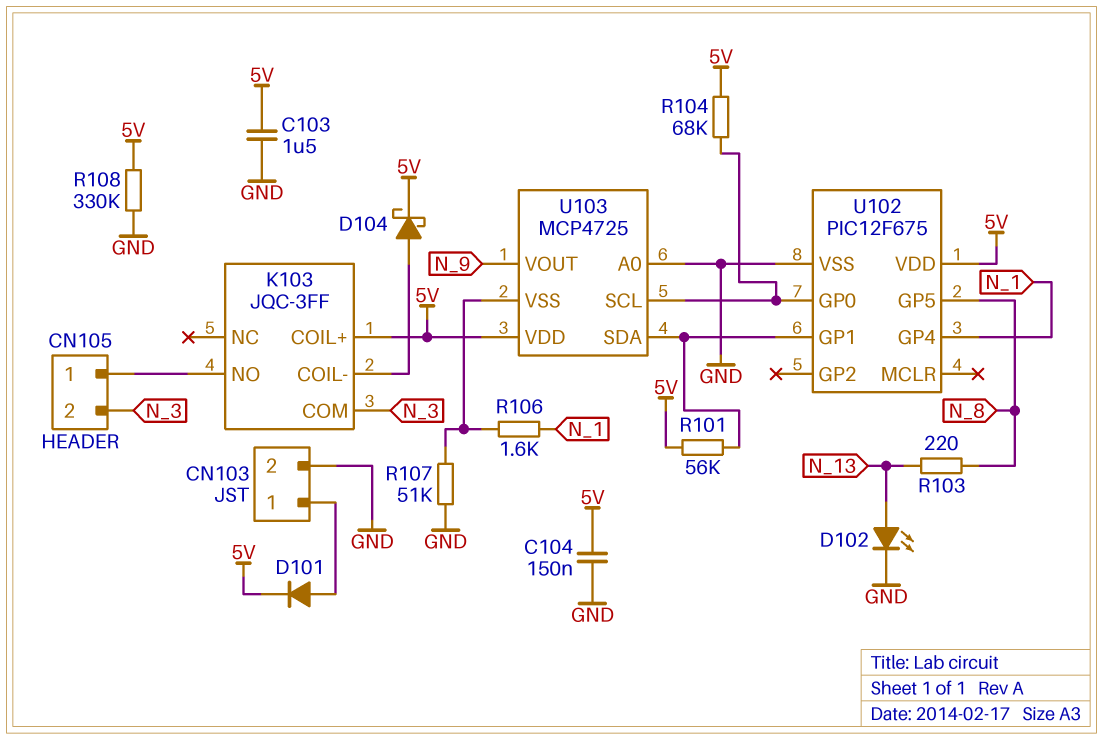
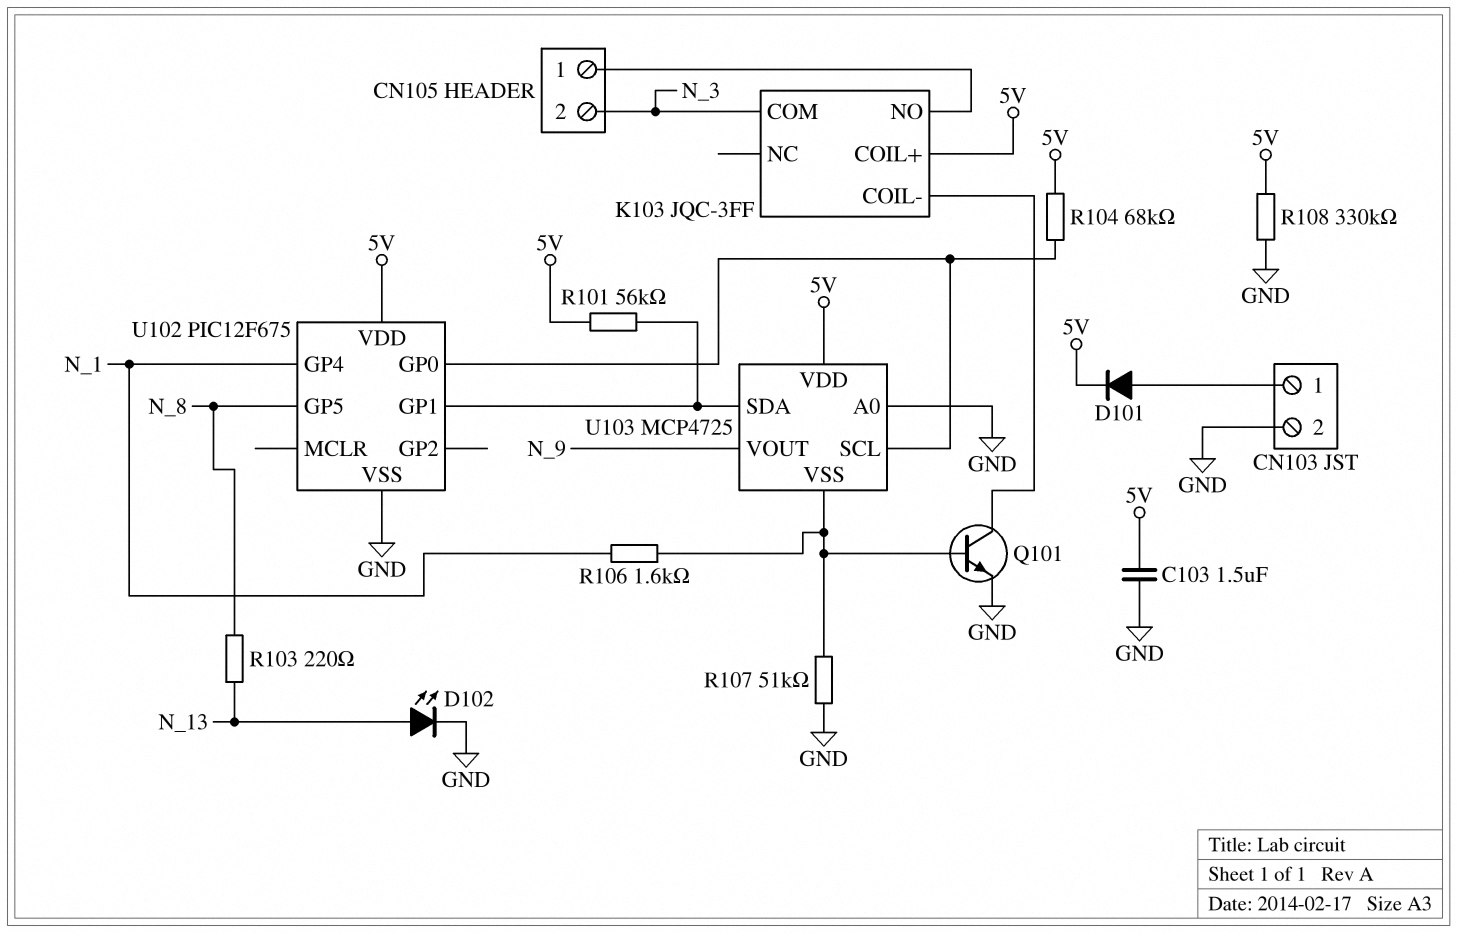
C104: 150nF (5V, GND) -> none
D104: schottky (A K103/COIL-, K 5V) -> none
Q101: none -> NPN (B U103/VSS, C K103/COIL-, E GND)

